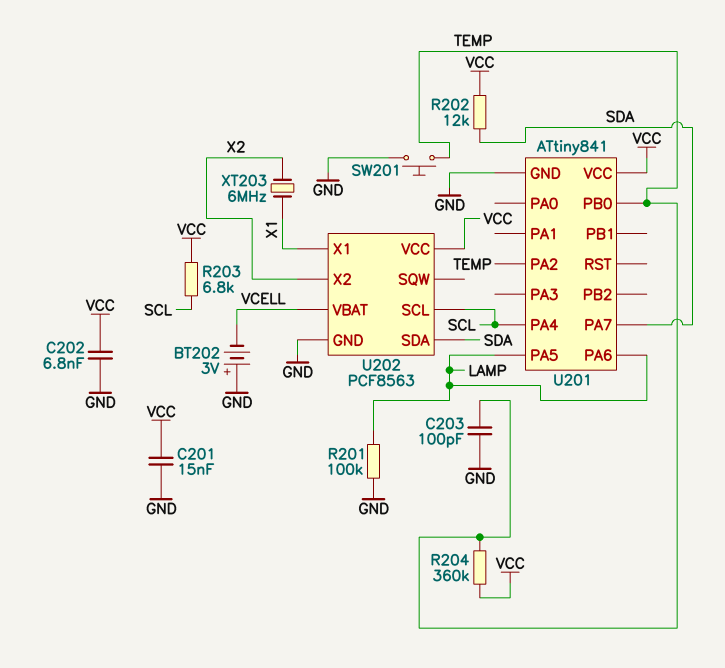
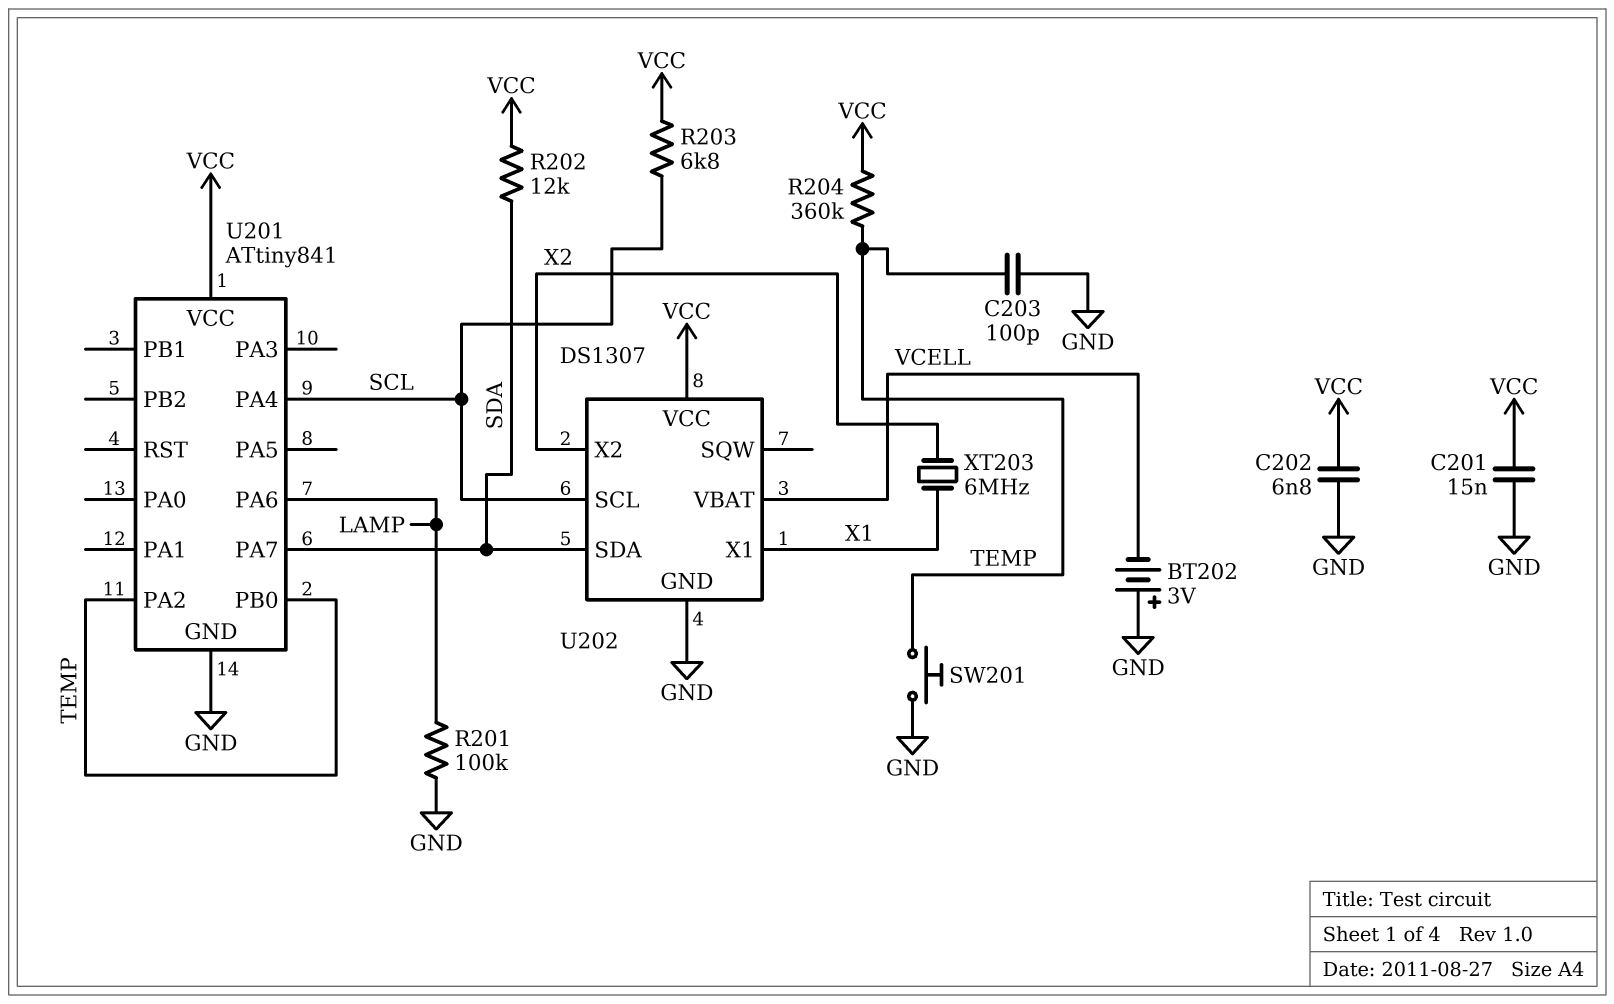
U201 pin PA5: LAMP -> none
U202: PCF8563 -> DS1307

